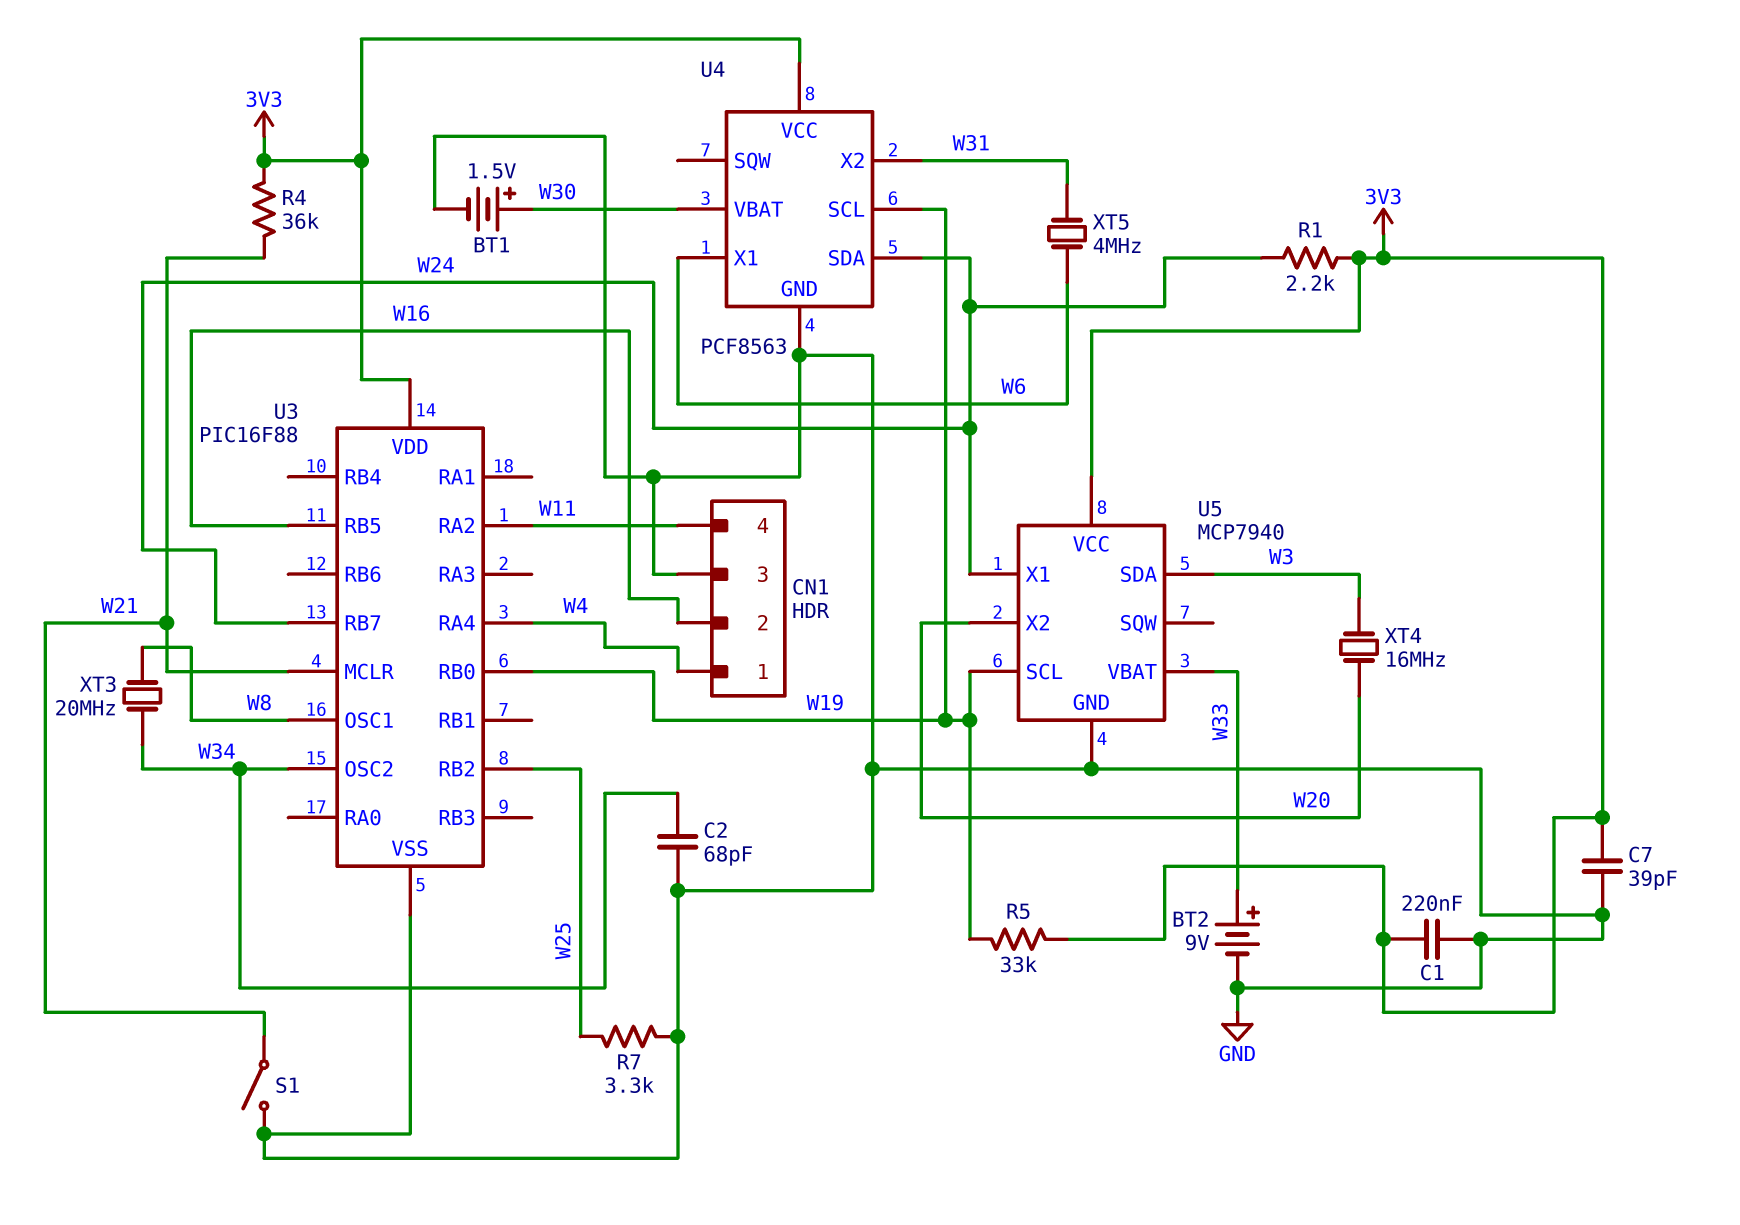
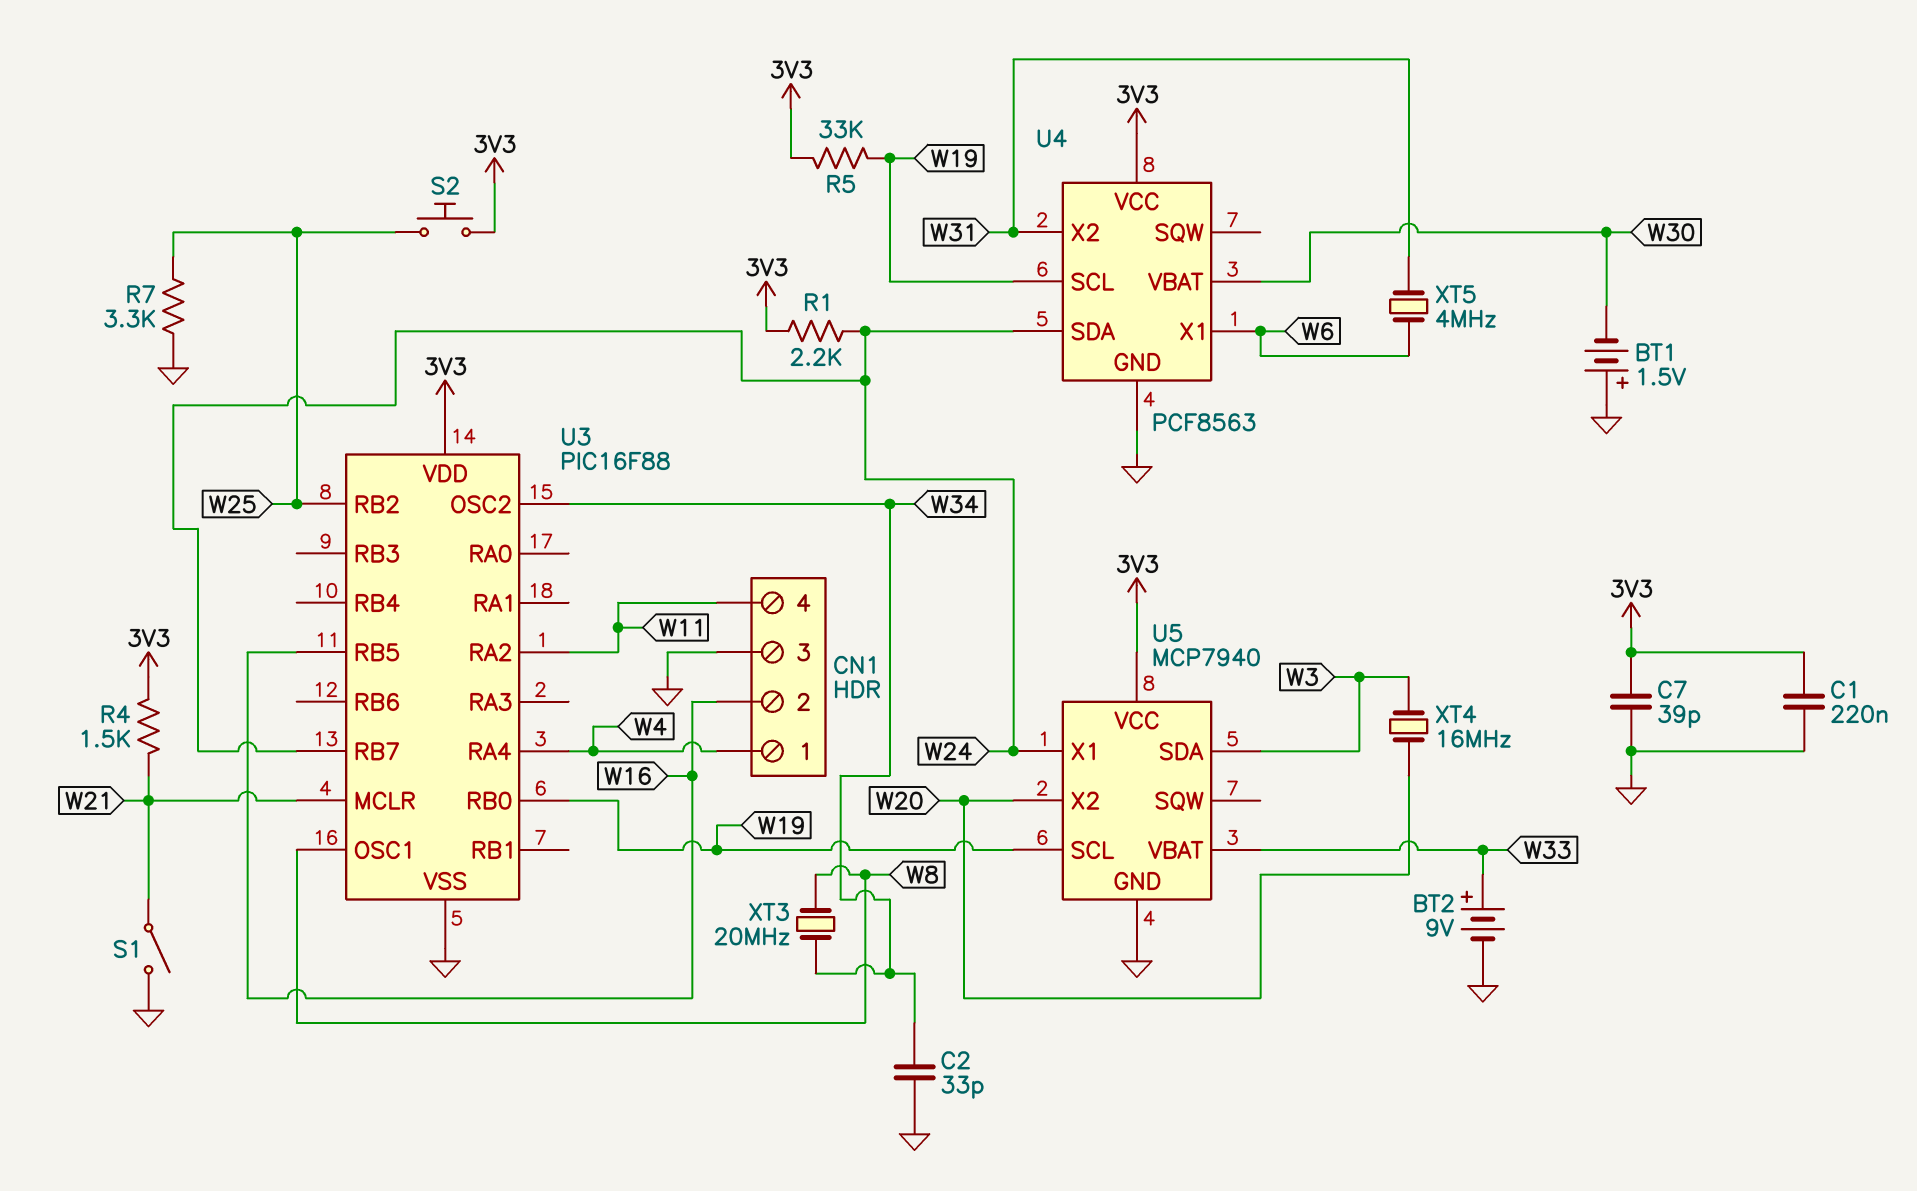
BT1: 1.5V (plus W30, minus GND) -> 1.5V (plus GND, minus W30)
C2: 68pF (GND, W34) -> 33pF (GND, W34)
R4: 36k (3V3, W21) -> 1.5k (3V3, W21)
S2: none -> button (3V3, W25)

